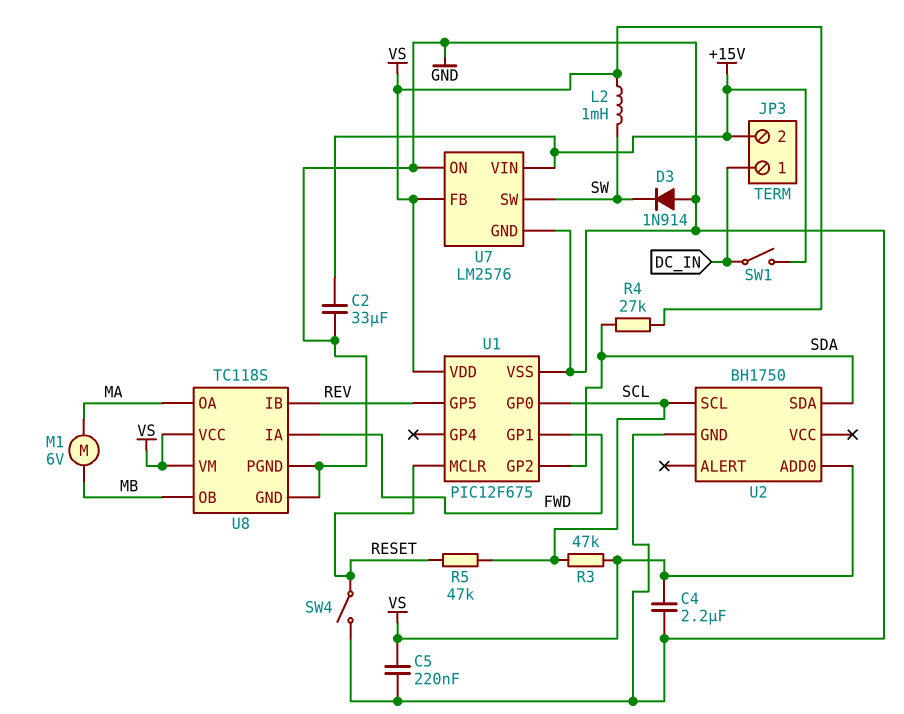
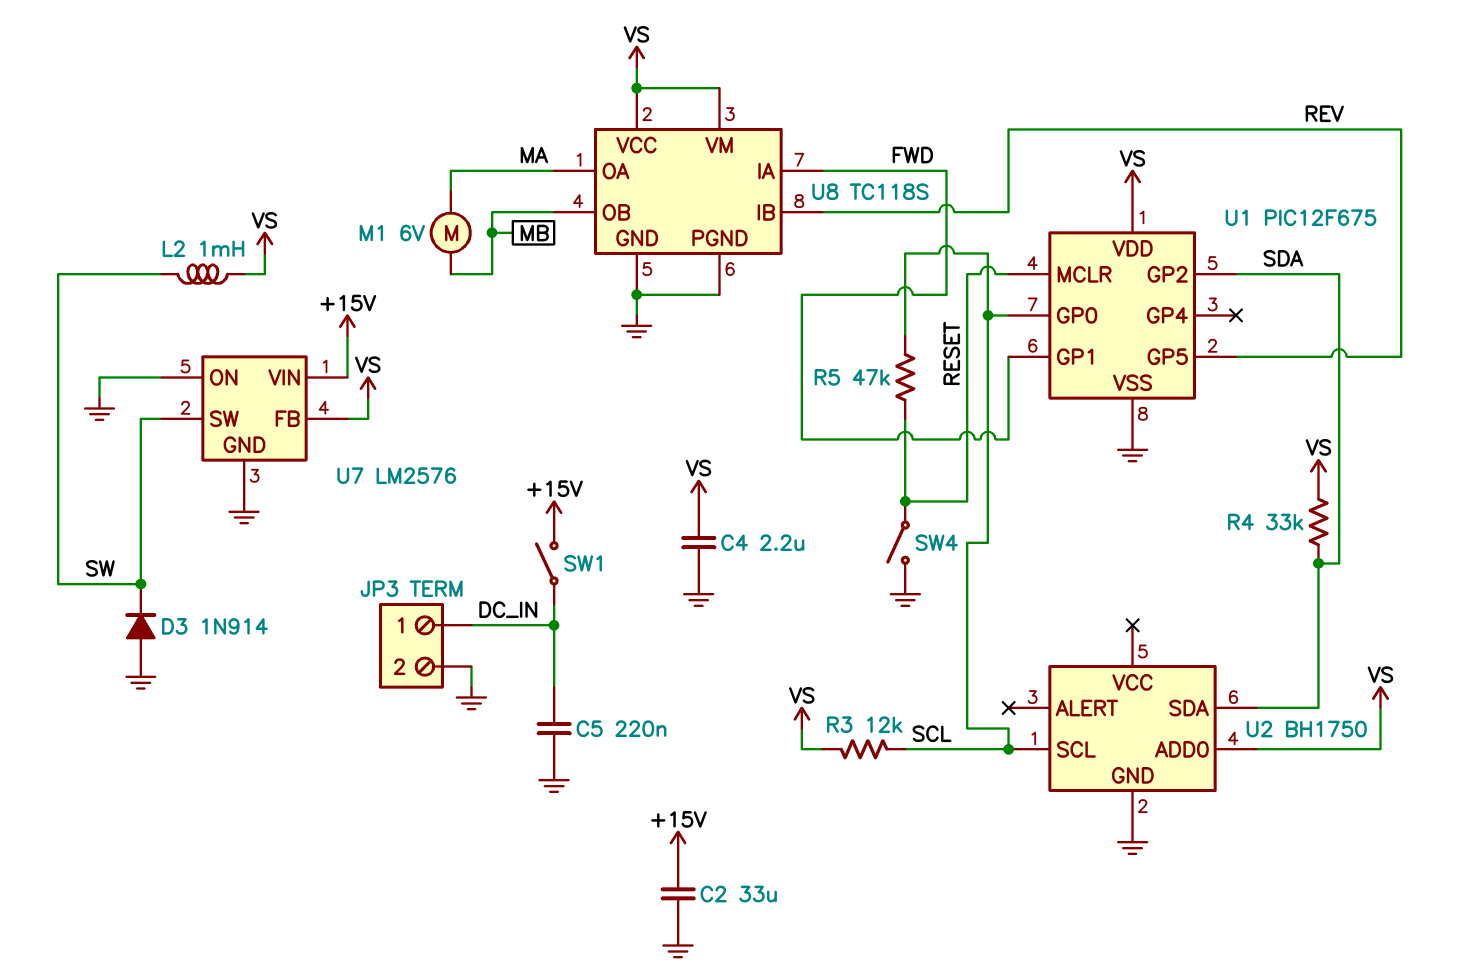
C5: 220nF (GND, VS) -> 220nF (DC_IN, GND)
JP3 pin 2: +15V -> GND
R3: 47k (SCL, VS) -> 12k (SCL, VS)
R4: 27k (SDA, VS) -> 33k (SDA, VS)

